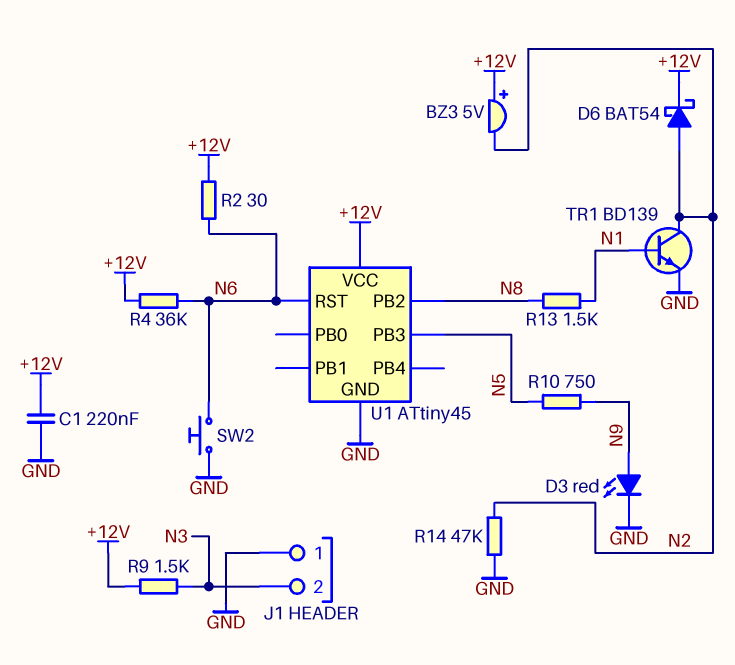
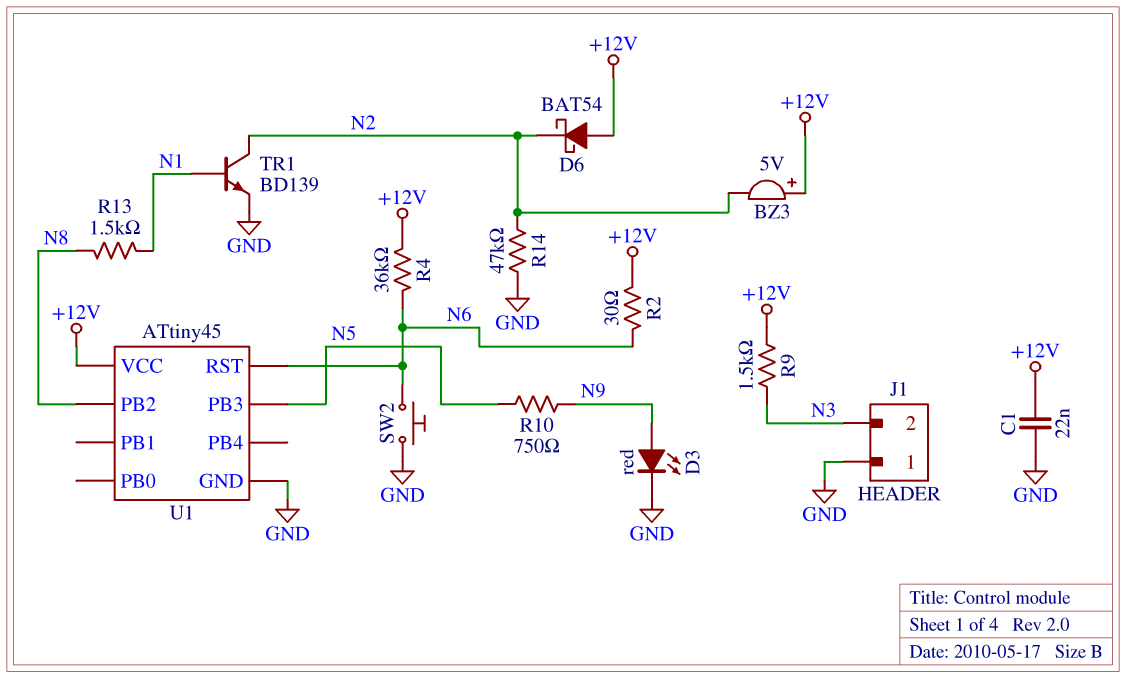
C1: 220nF (+12V, GND) -> 22nF (+12V, GND)
D6: schottky BAT54 (A N2, K +12V) -> schottky BAT54 (A +12V, K N2)

